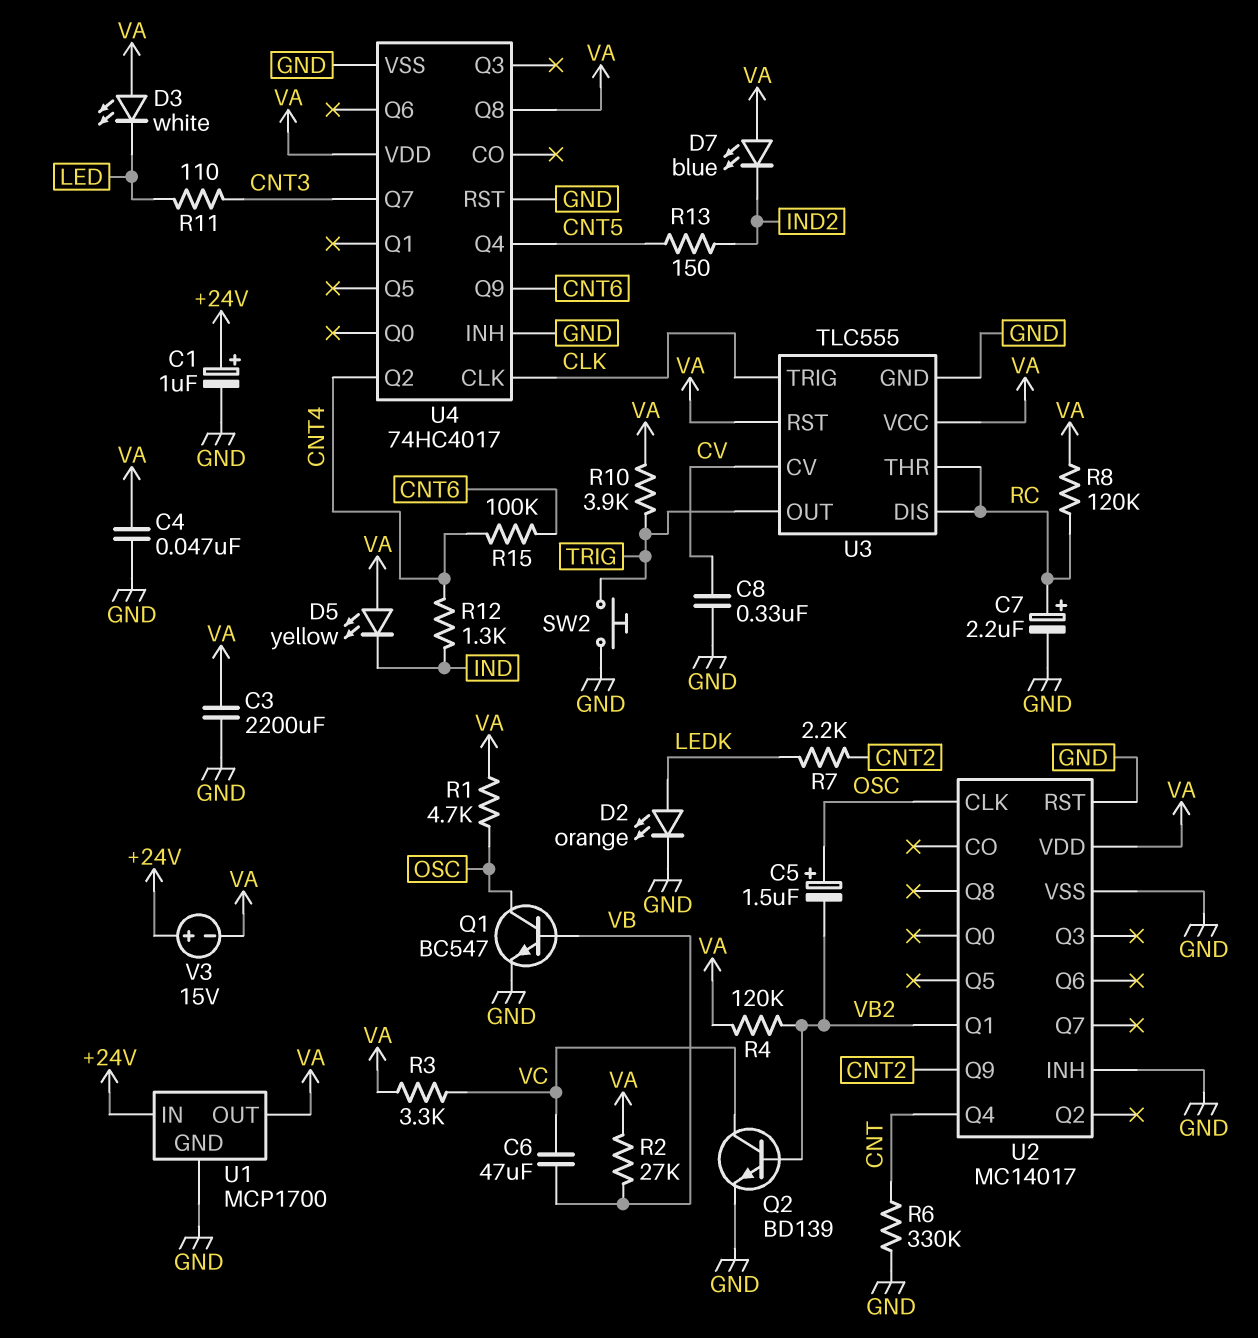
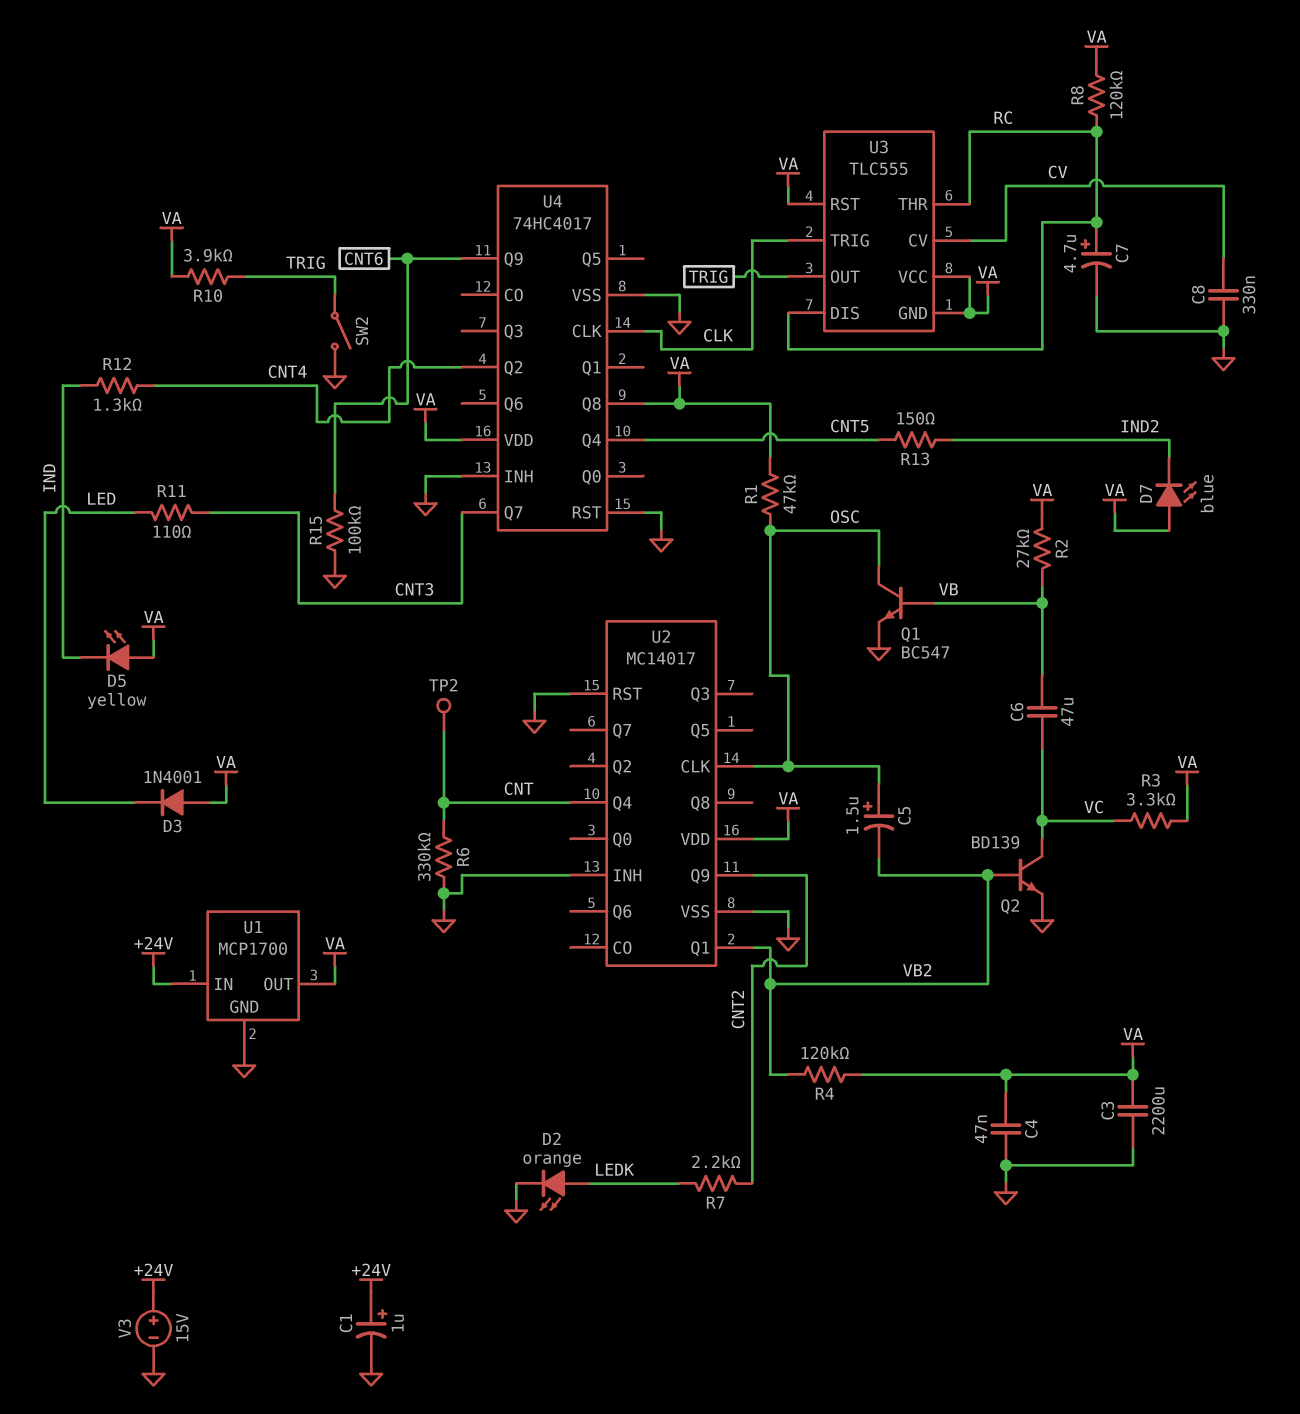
C7: 2.2uF (plus RC, minus GND) -> 4.7uF (plus RC, minus GND)
D3: LED white (A VA, K LED) -> diode 1N4001 (A VA, K LED)
R1: 4.7k (OSC, VA) -> 47k (OSC, VA)
R15: 100k (CNT4, CNT6) -> 100k (CNT6, GND)
SW2: button (GND, TRIG) -> switch (GND, TRIG)
TP2: none -> test point (CNT)
U3 pin GND: GND -> VA
V3: 15V (plus +24V, minus VA) -> 15V (plus +24V, minus GND)

